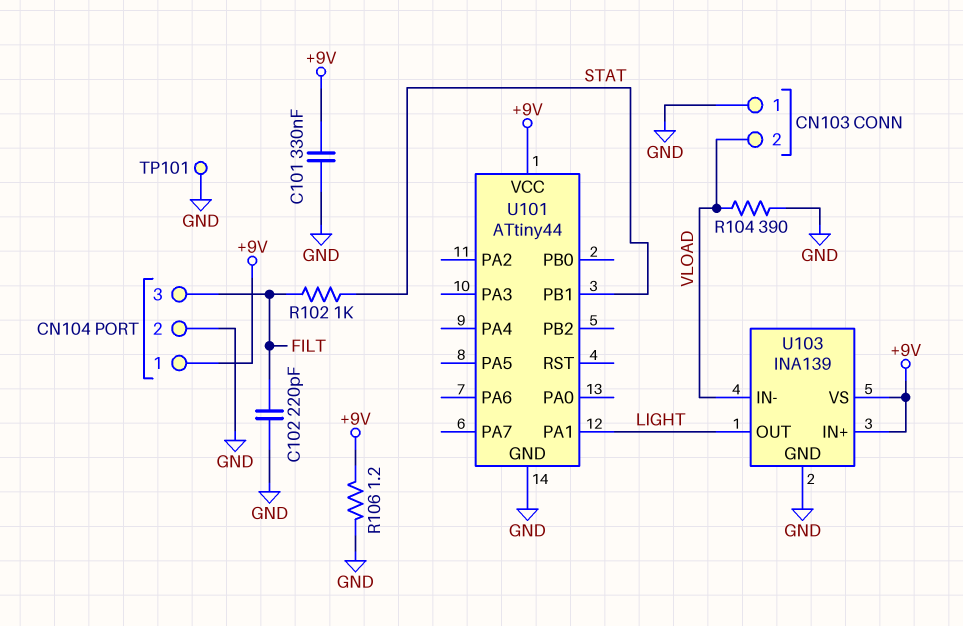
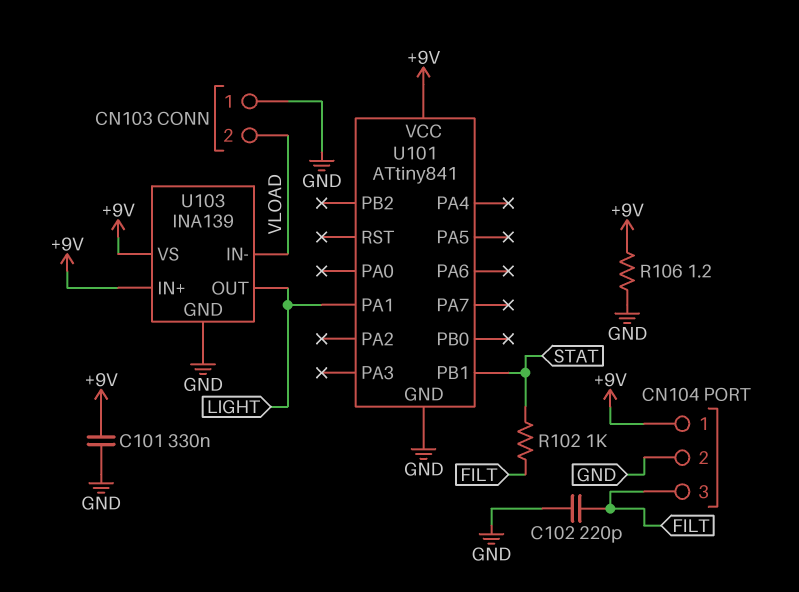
R104: 390 (GND, VLOAD) -> none
TP101: test point (GND) -> none
U101: ATtiny44 -> ATtiny841

